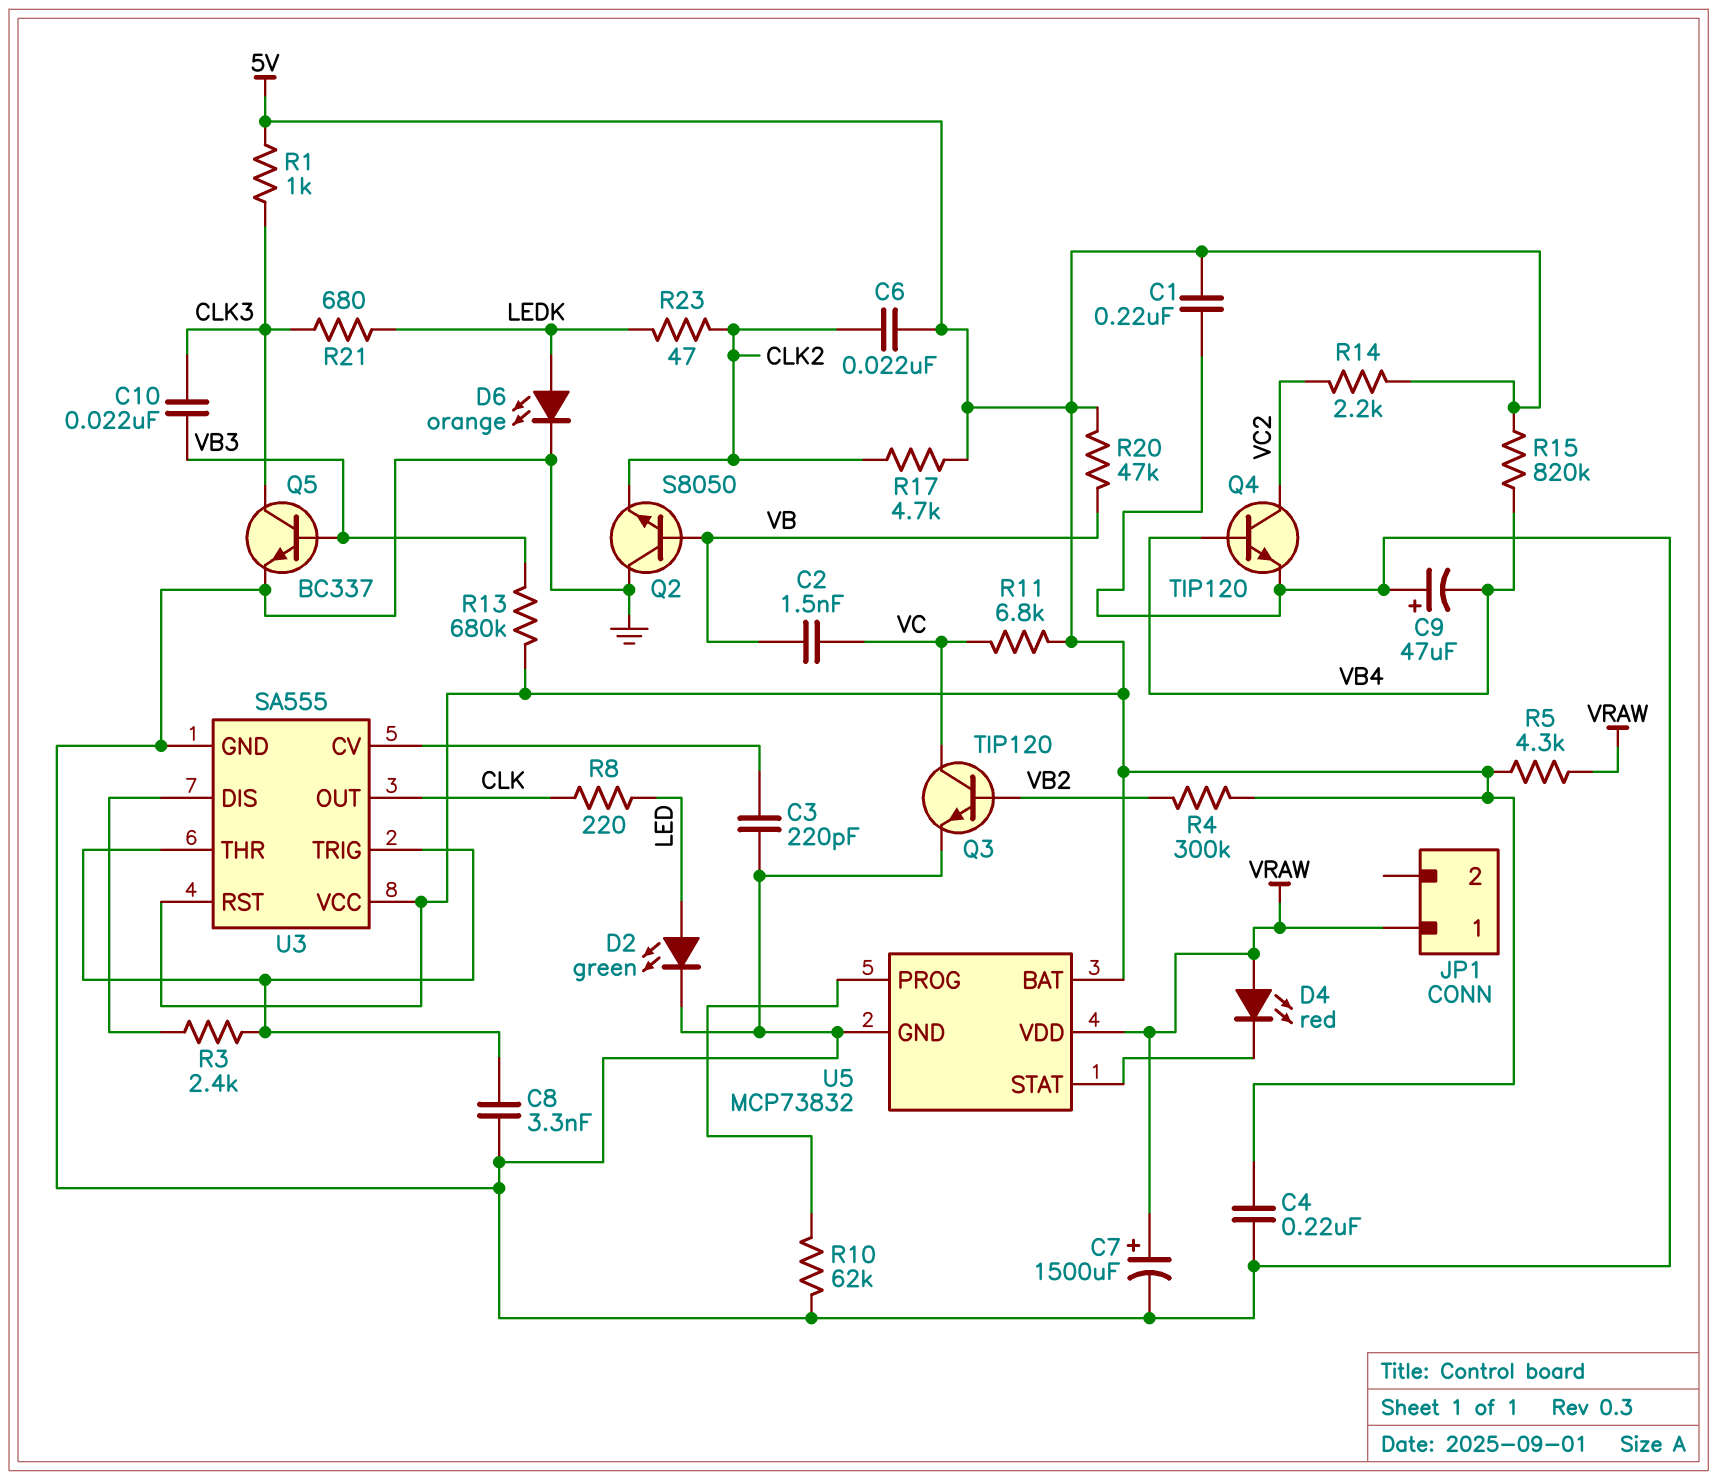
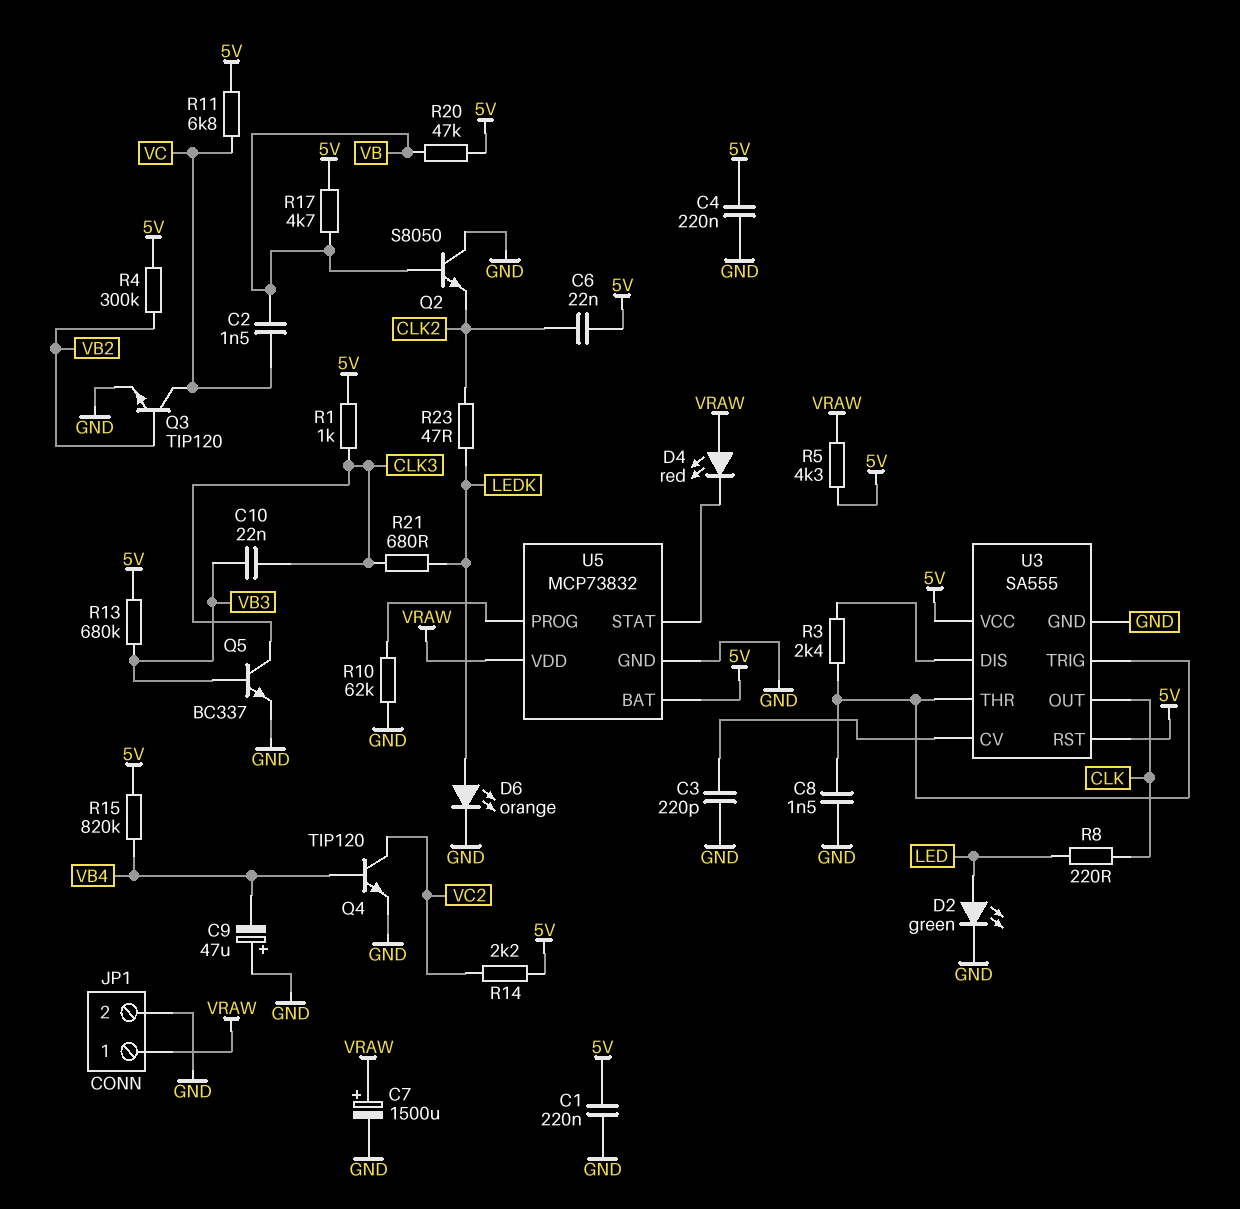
C8: 3.3nF (GND, U3/THR) -> 1.5nF (GND, U3/THR)
JP1 pin 2: none -> GND
R17: 4.7k (5V, CLK2) -> 4.7k (5V, VB)

